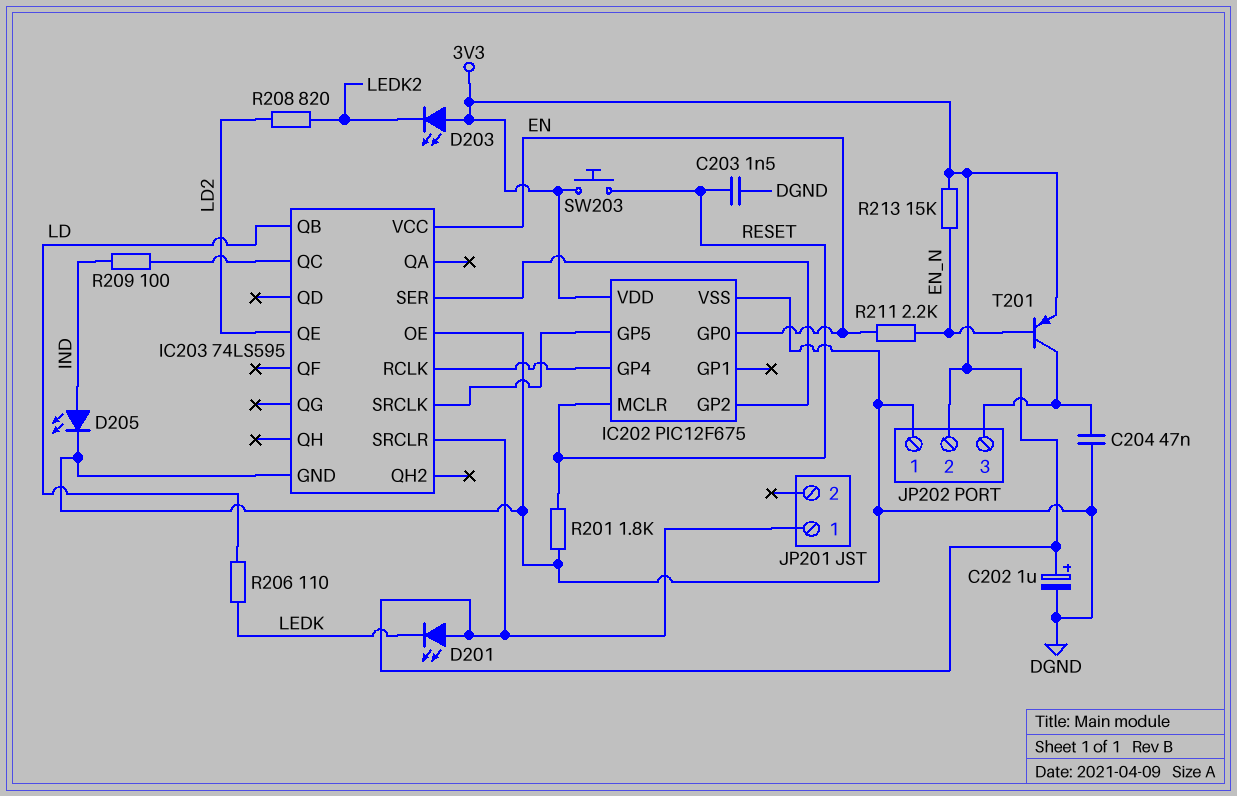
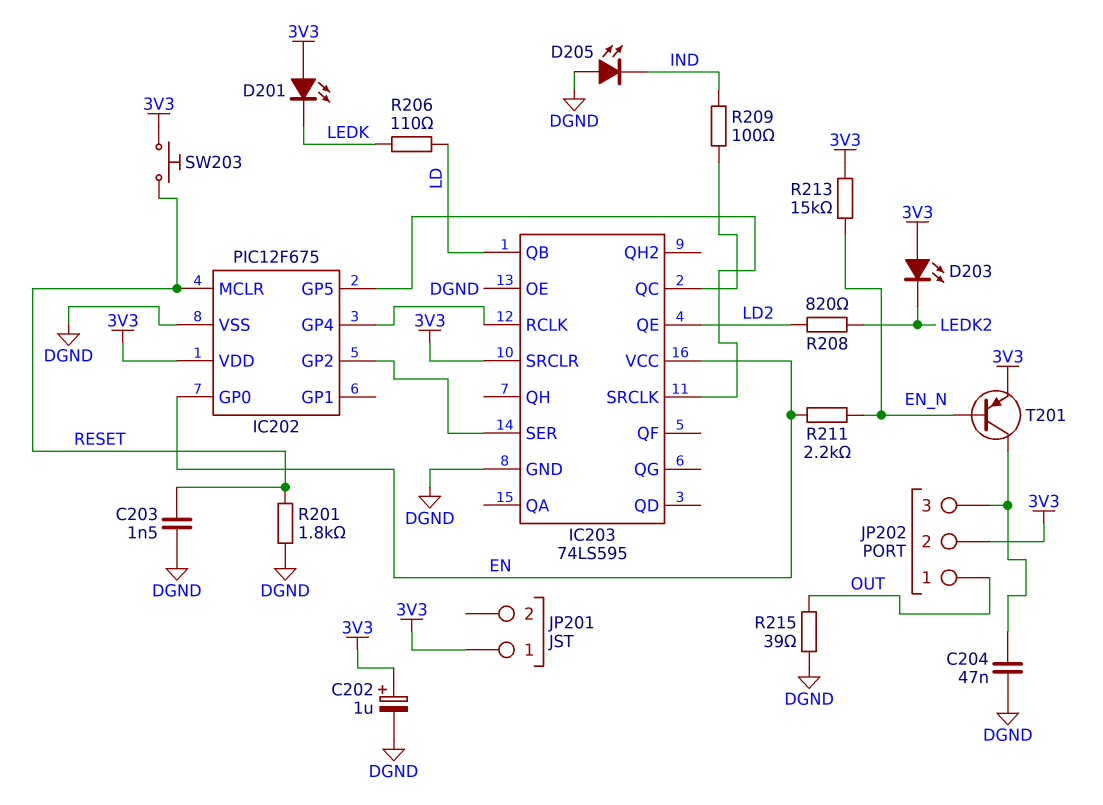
D205: LED (A IND, K DGND) -> LED (A DGND, K IND)
JP202 pin 1: DGND -> OUT
R215: none -> 39 (DGND, OUT)

